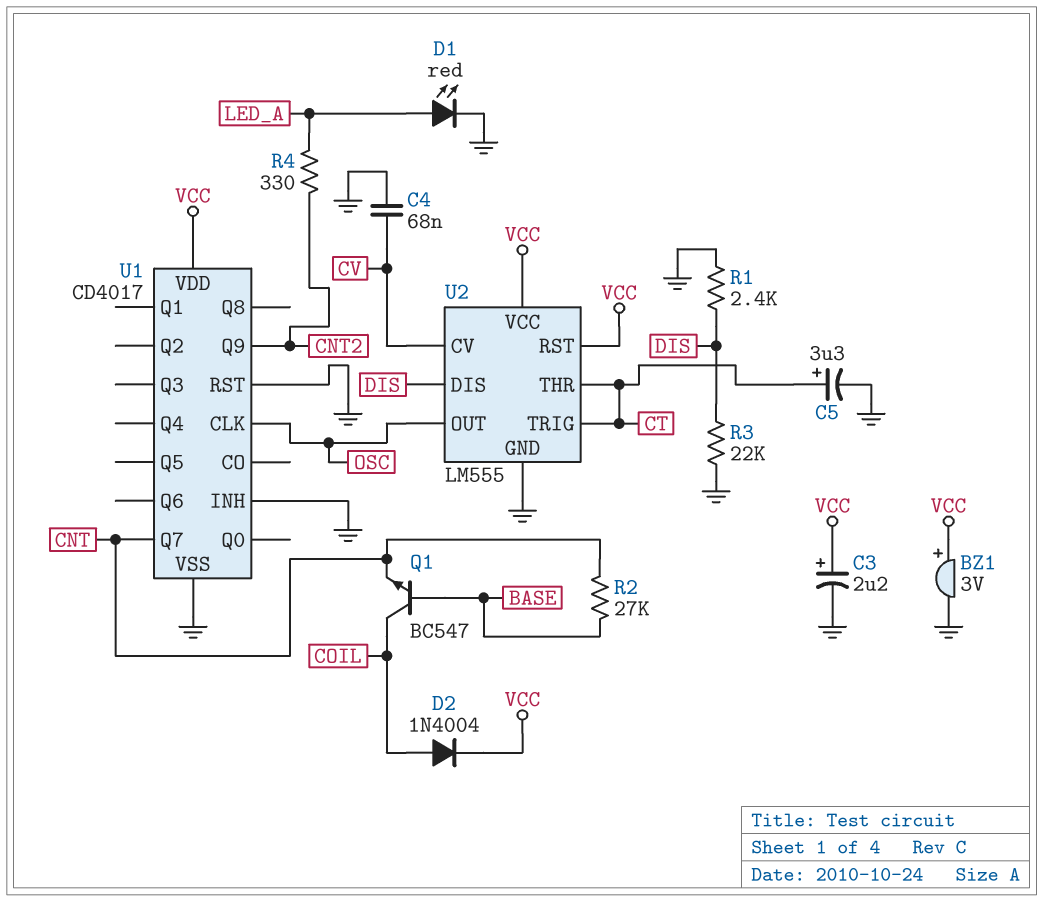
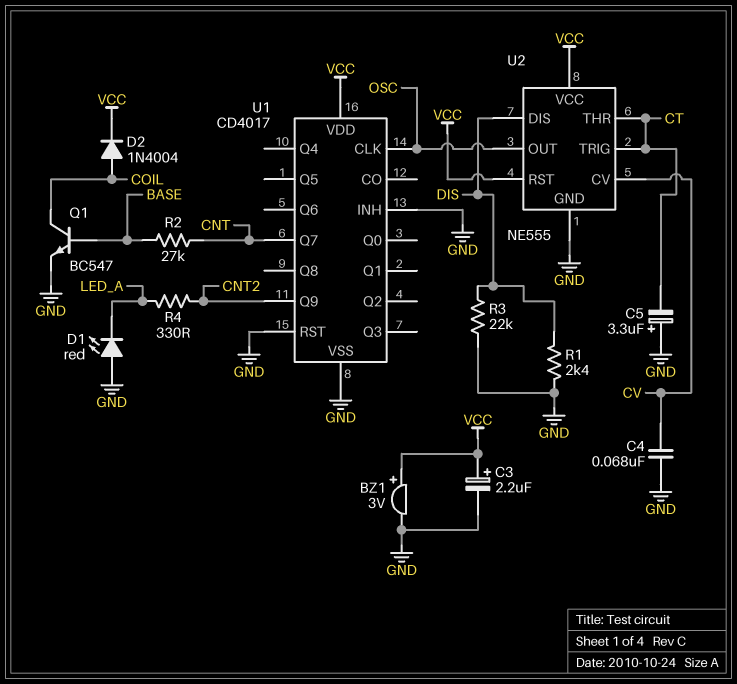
C5: 3.3uF (plus CT, minus GND) -> 3.3uF (plus GND, minus CT)
D1: LED red (A LED_A, K GND) -> LED red (A GND, K LED_A)
Q1: NPN BC547 (B BASE, C COIL, E CNT) -> NPN BC547 (B BASE, C COIL, E GND)
U2: LM555 -> NE555

